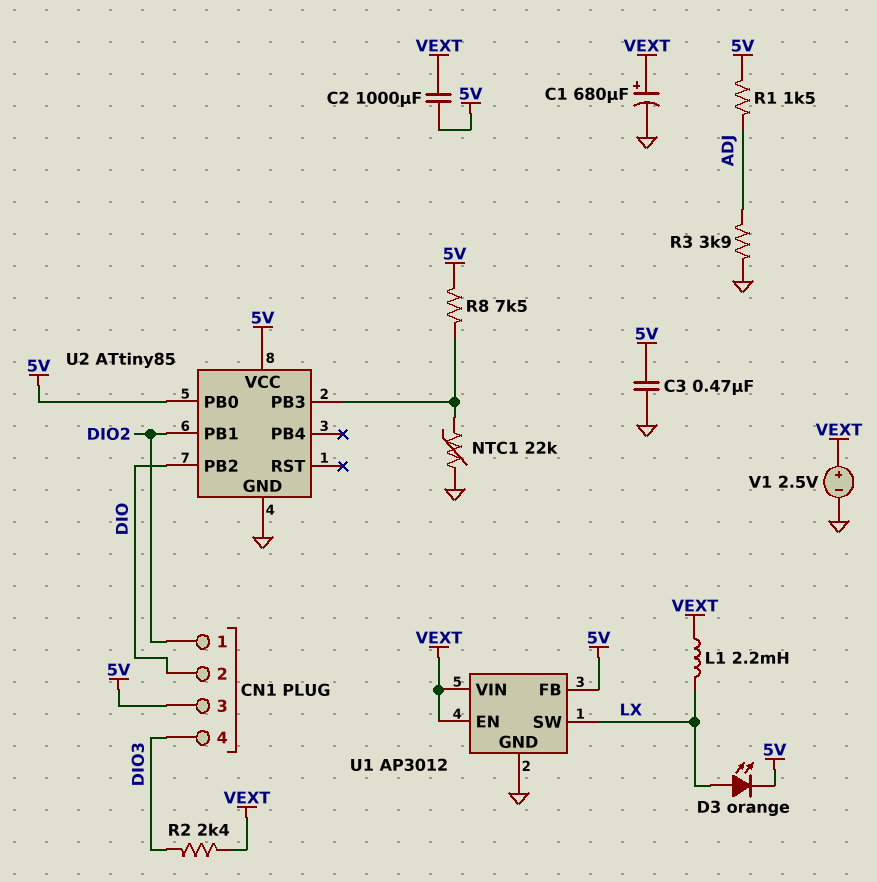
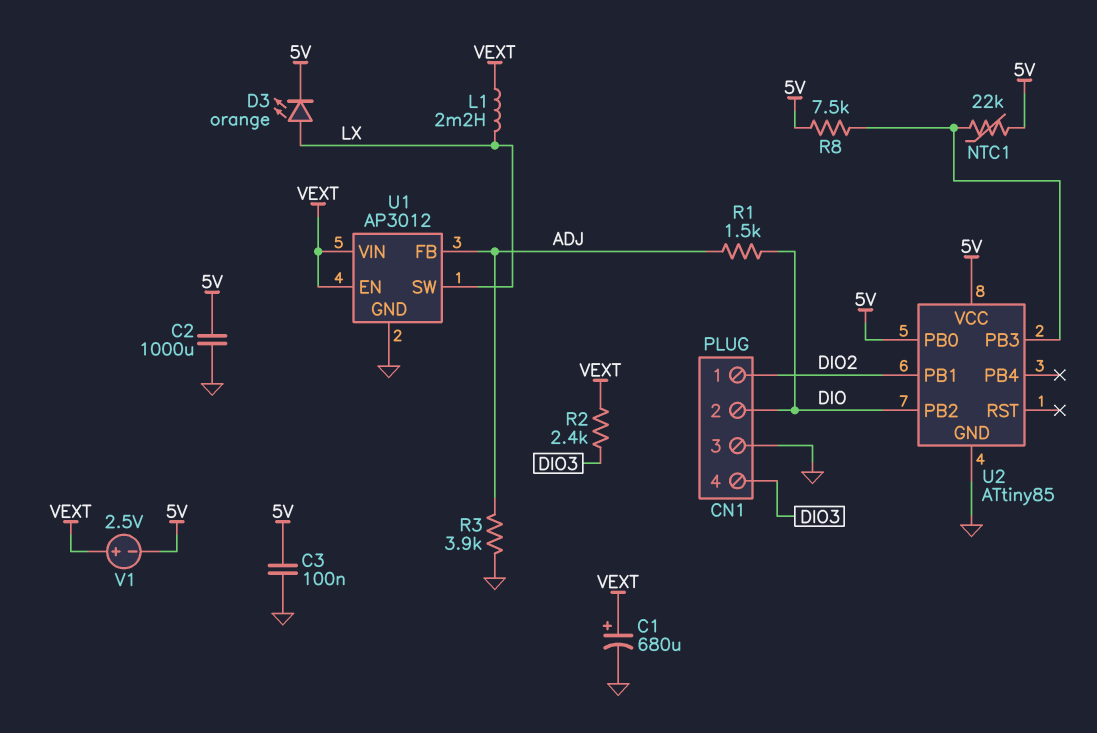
C2: 1000uF (5V, VEXT) -> 1000uF (5V, GND)
C3: 470nF (5V, GND) -> 100nF (5V, GND)
CN1 pin 3: 5V -> GND
NTC1: 22k (GND, U2/PB3) -> 22k (5V, U2/PB3)
R1: 1.5k (5V, ADJ) -> 1.5k (ADJ, DIO)
U1 pin FB: 5V -> ADJ
V1: 2.5V (plus VEXT, minus GND) -> 2.5V (plus VEXT, minus 5V)

